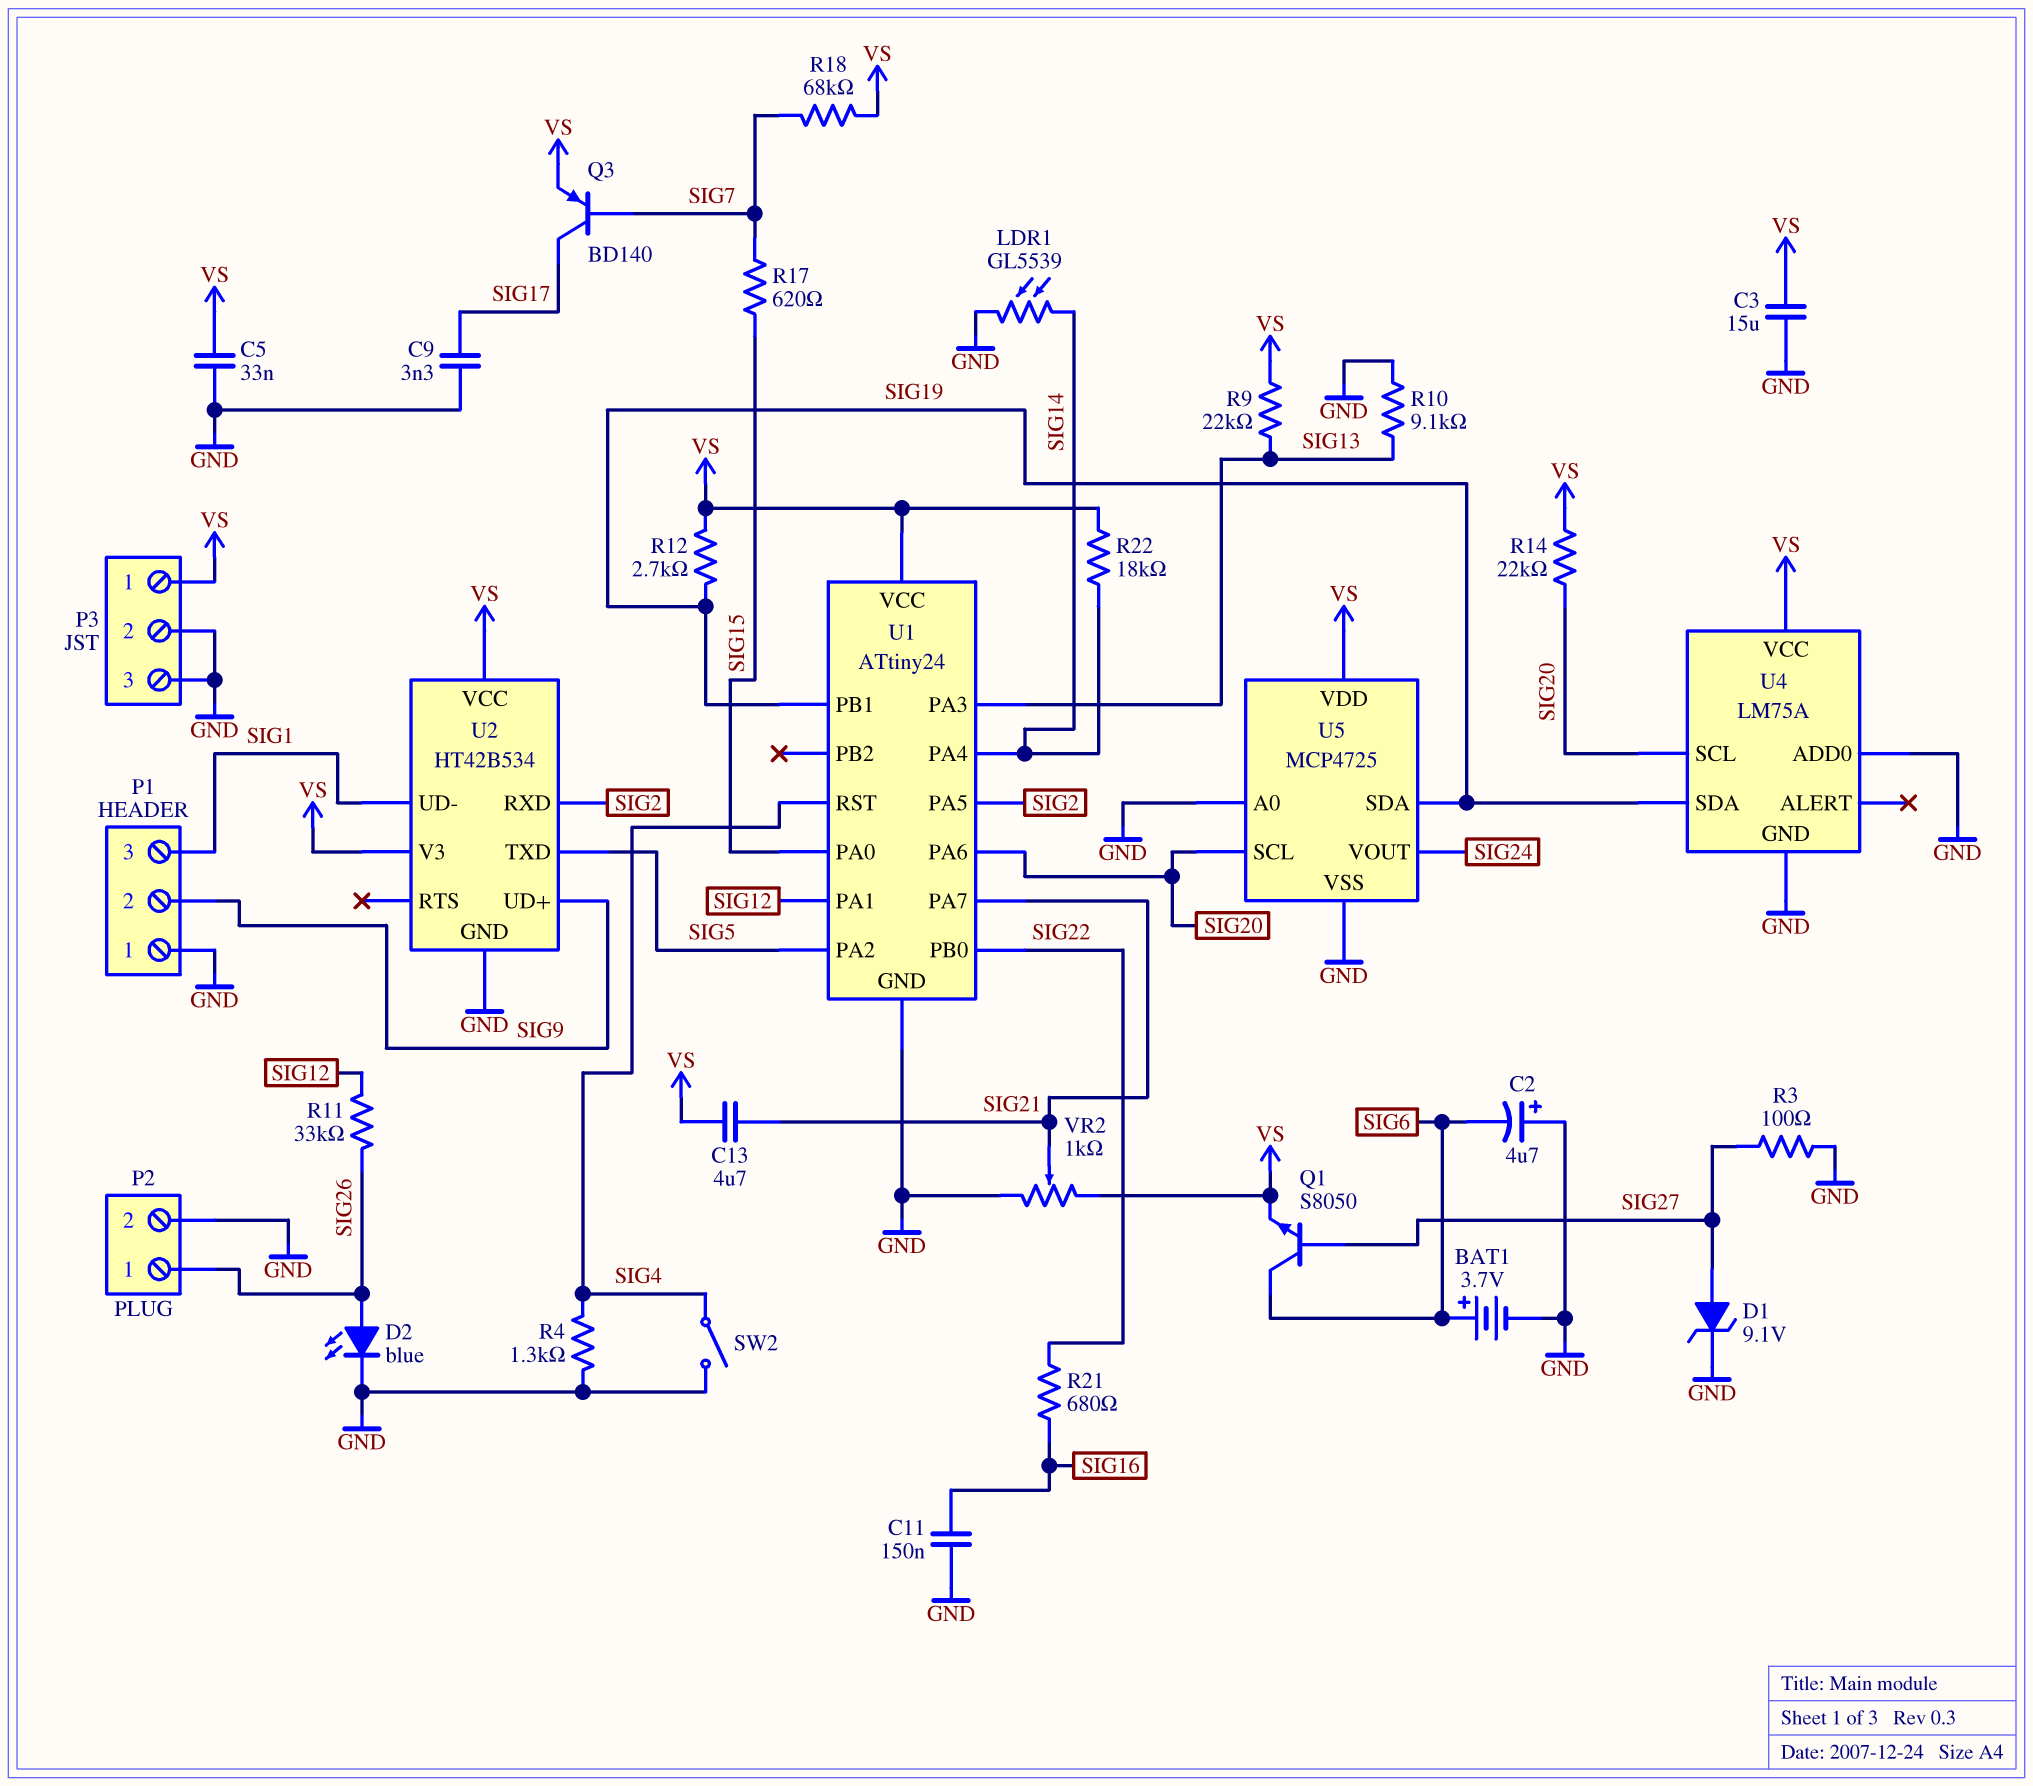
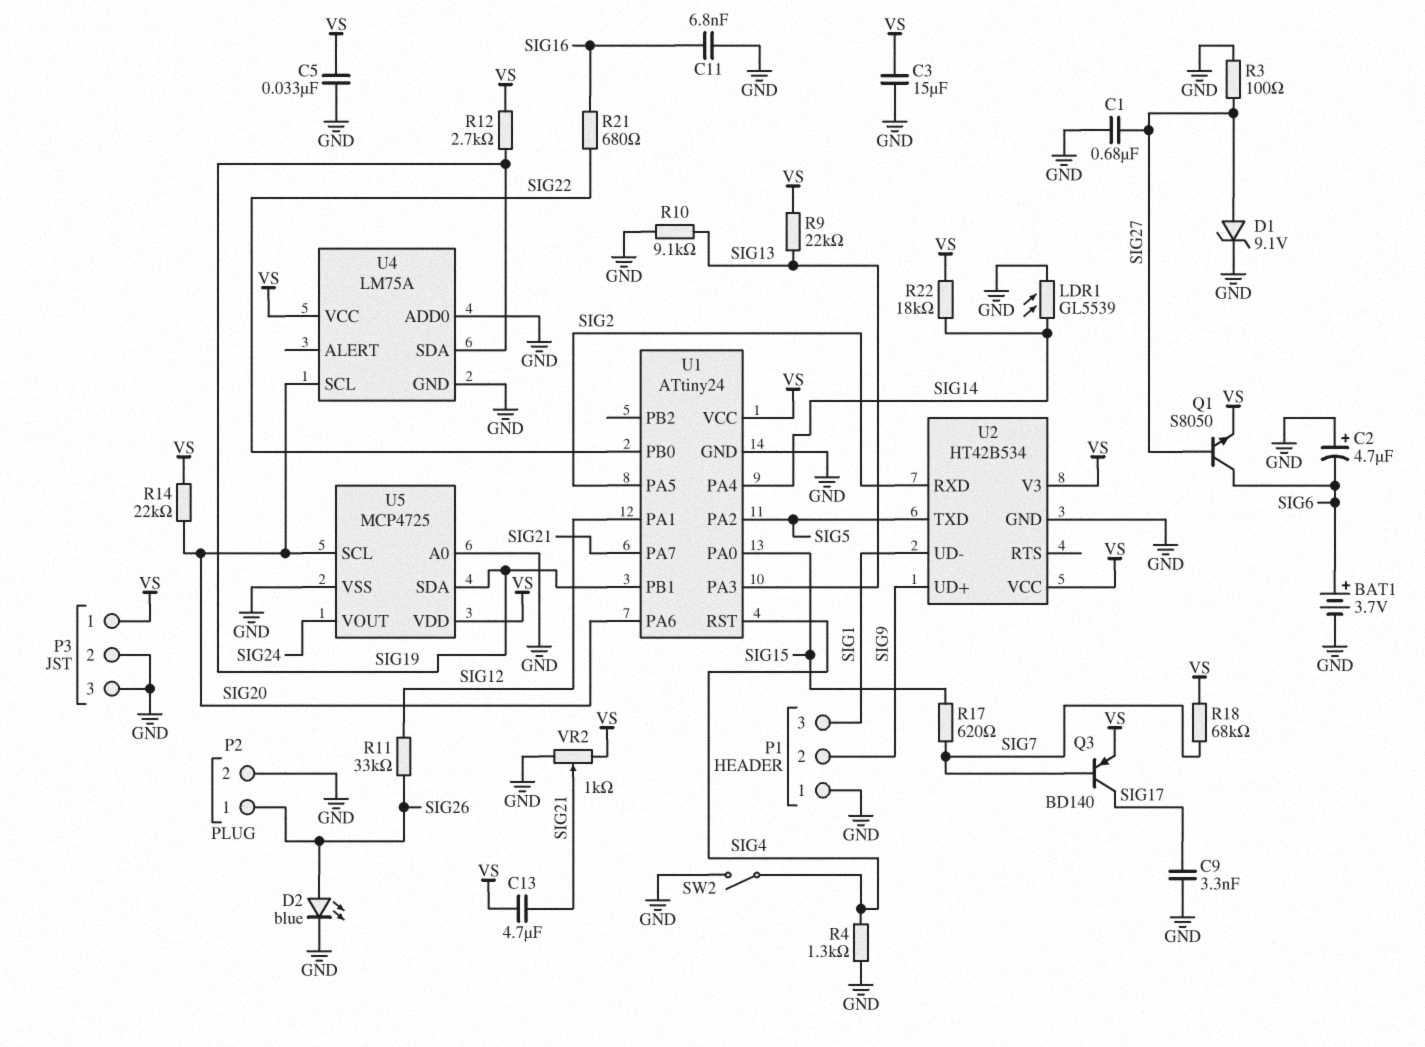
C1: none -> 680nF (GND, SIG27)
C11: 150nF (GND, SIG16) -> 6.8nF (GND, SIG16)

